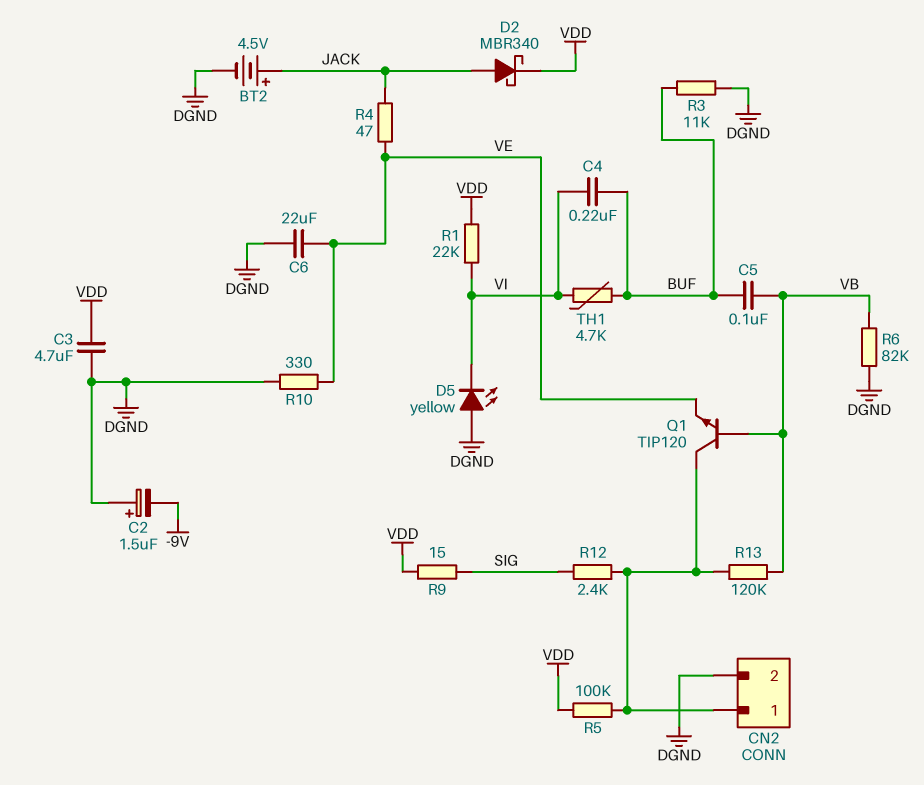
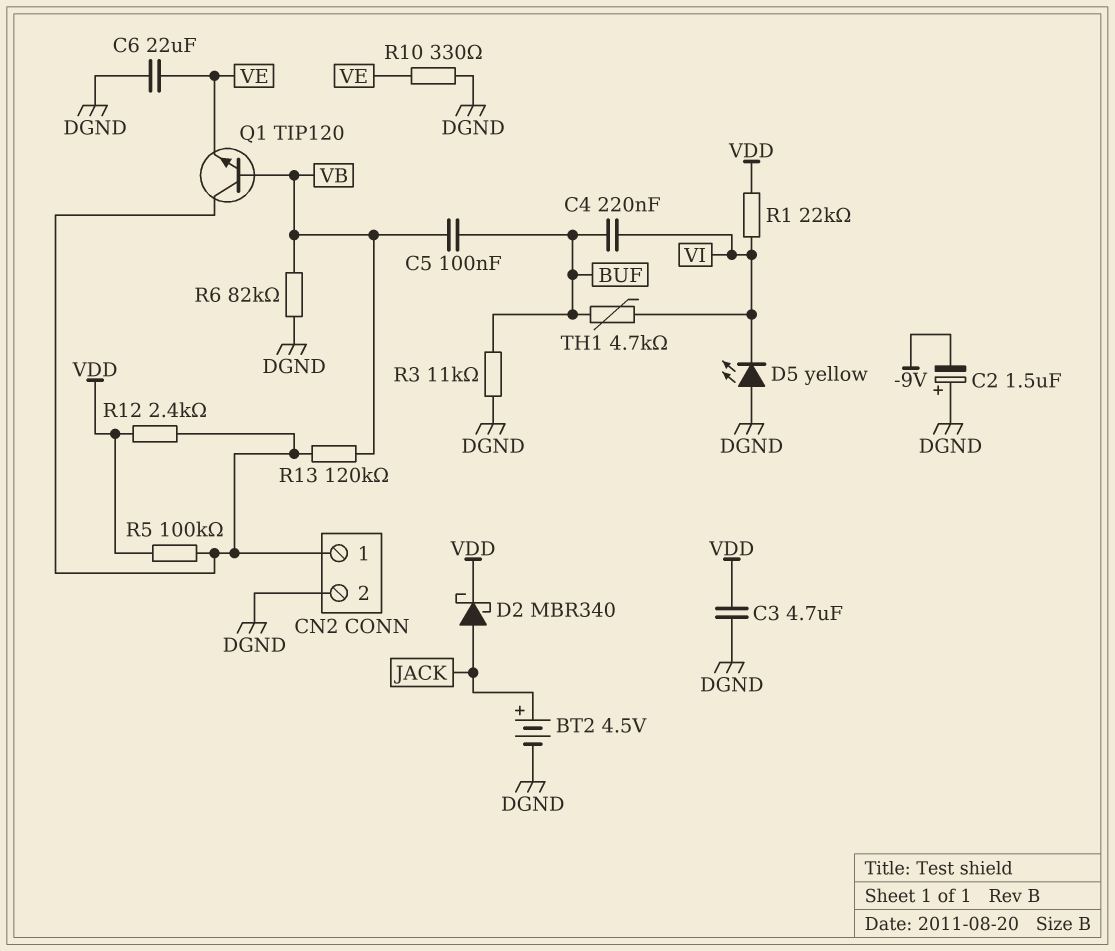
R4: 47 (JACK, VE) -> none
R9: 15 (SIG, VDD) -> none
R12: 2.4k (CN2/1, SIG) -> 2.4k (CN2/1, VDD)

